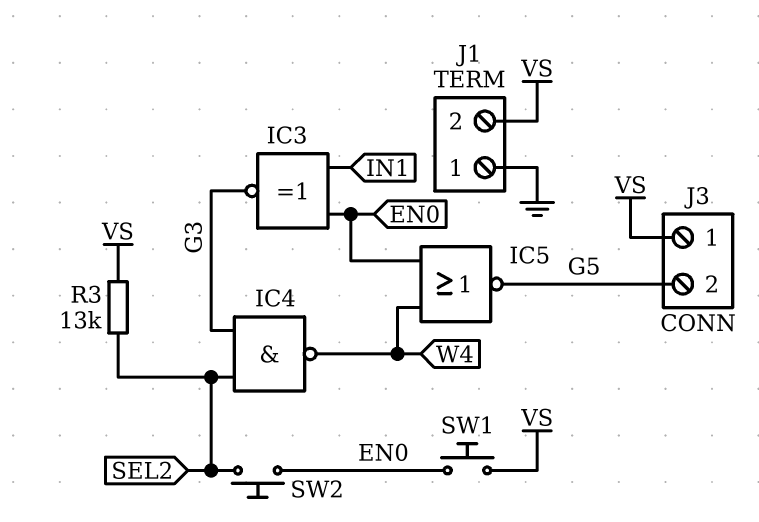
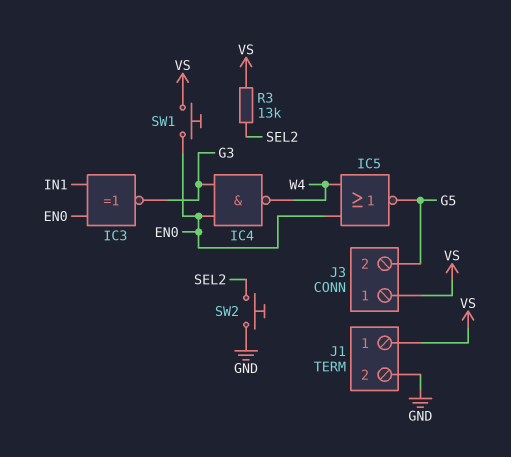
IC4: NAND (in G3, in SEL2, out W4) -> NAND (in EN0, in G3, out W4)
J1 pin 1: GND -> VS
J1 pin 2: VS -> GND
SW2: button (EN0, SEL2) -> button (GND, SEL2)

